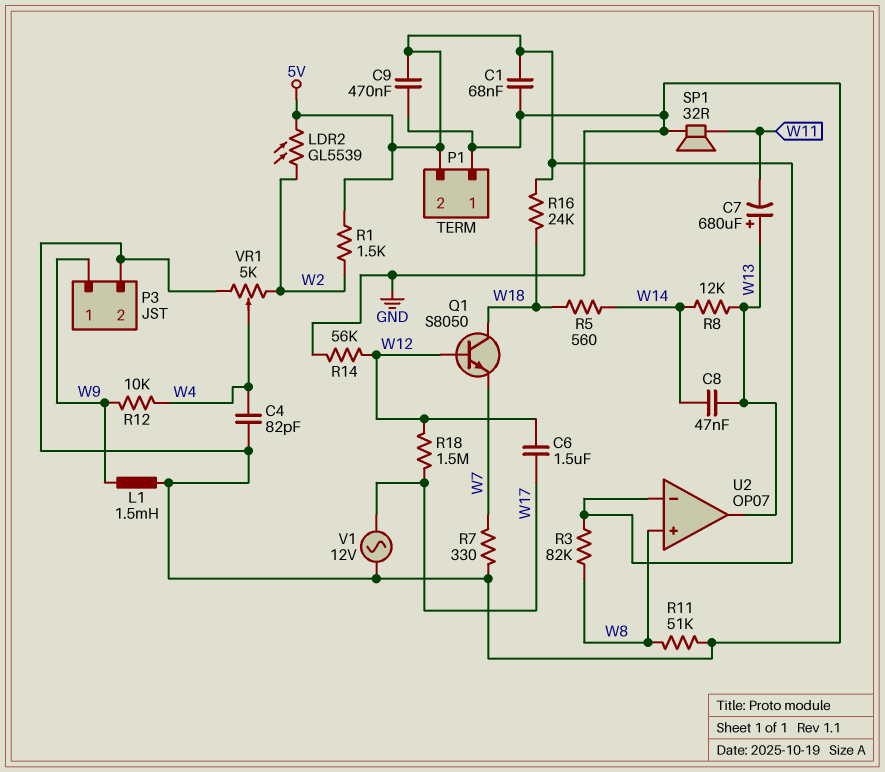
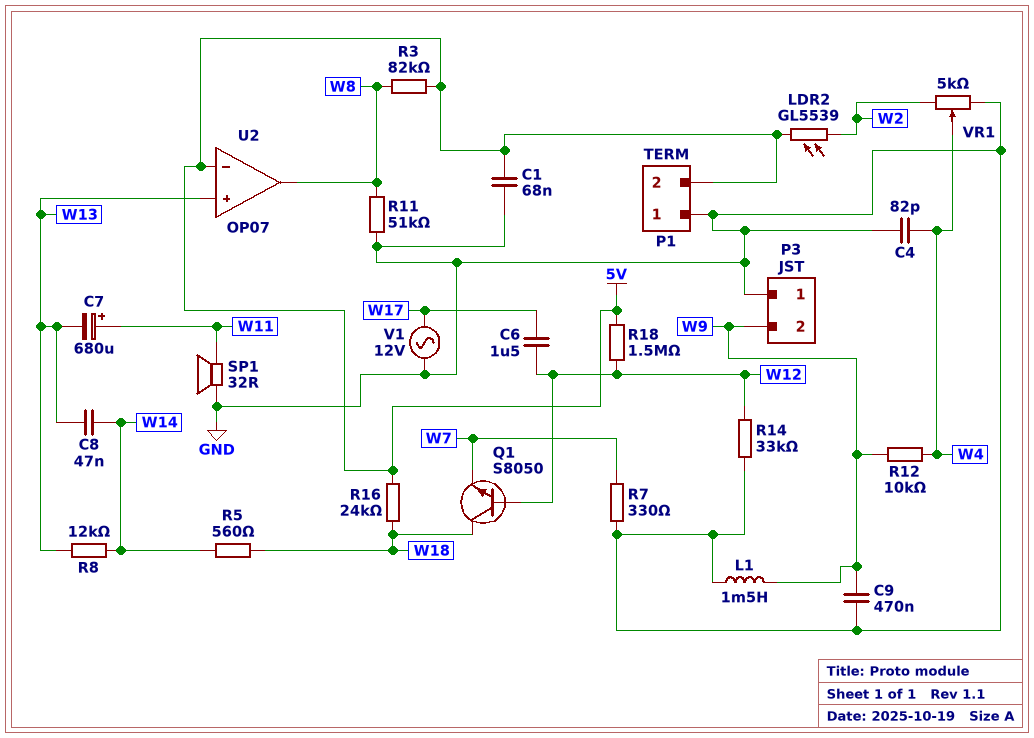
C7: 680uF (plus W13, minus W11) -> 680uF (plus W11, minus W13)
C9: 470nF (5V, GND) -> 470nF (GND, W9)
P3 pin 1: W9 -> GND
P3 pin 2: GND -> W9
R1: 1.5k (5V, W2) -> none
R14: 56k (GND, W12) -> 33k (GND, W12)
R18: 1.5M (W12, W17) -> 1.5M (5V, W12)
U2 pin in+: W8 -> W13
U2 pin out: W13 -> W8

